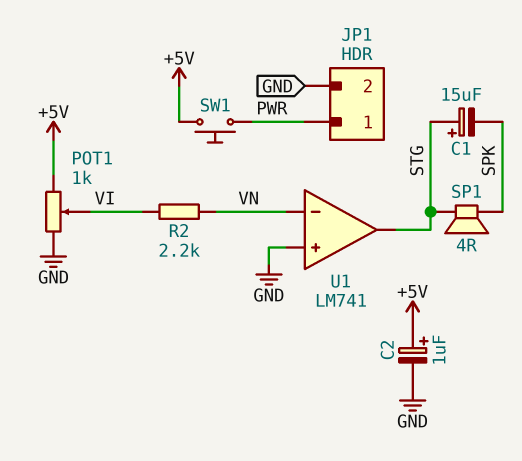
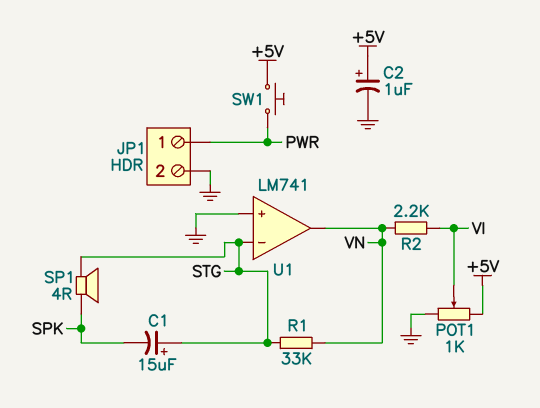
R1: none -> 33k (STG, VN)
U1 pin in-: VN -> STG
U1 pin out: STG -> VN

